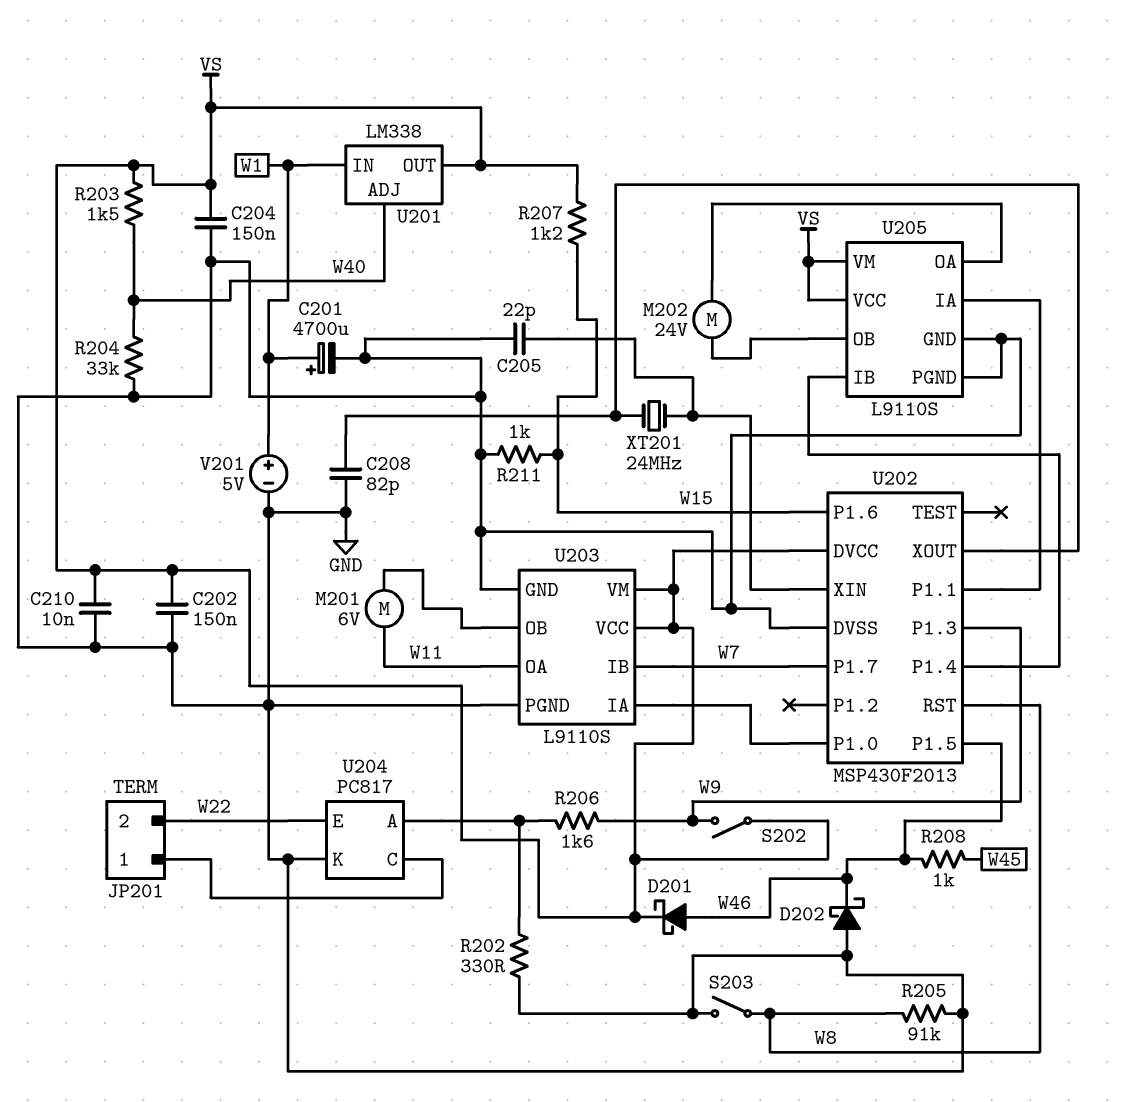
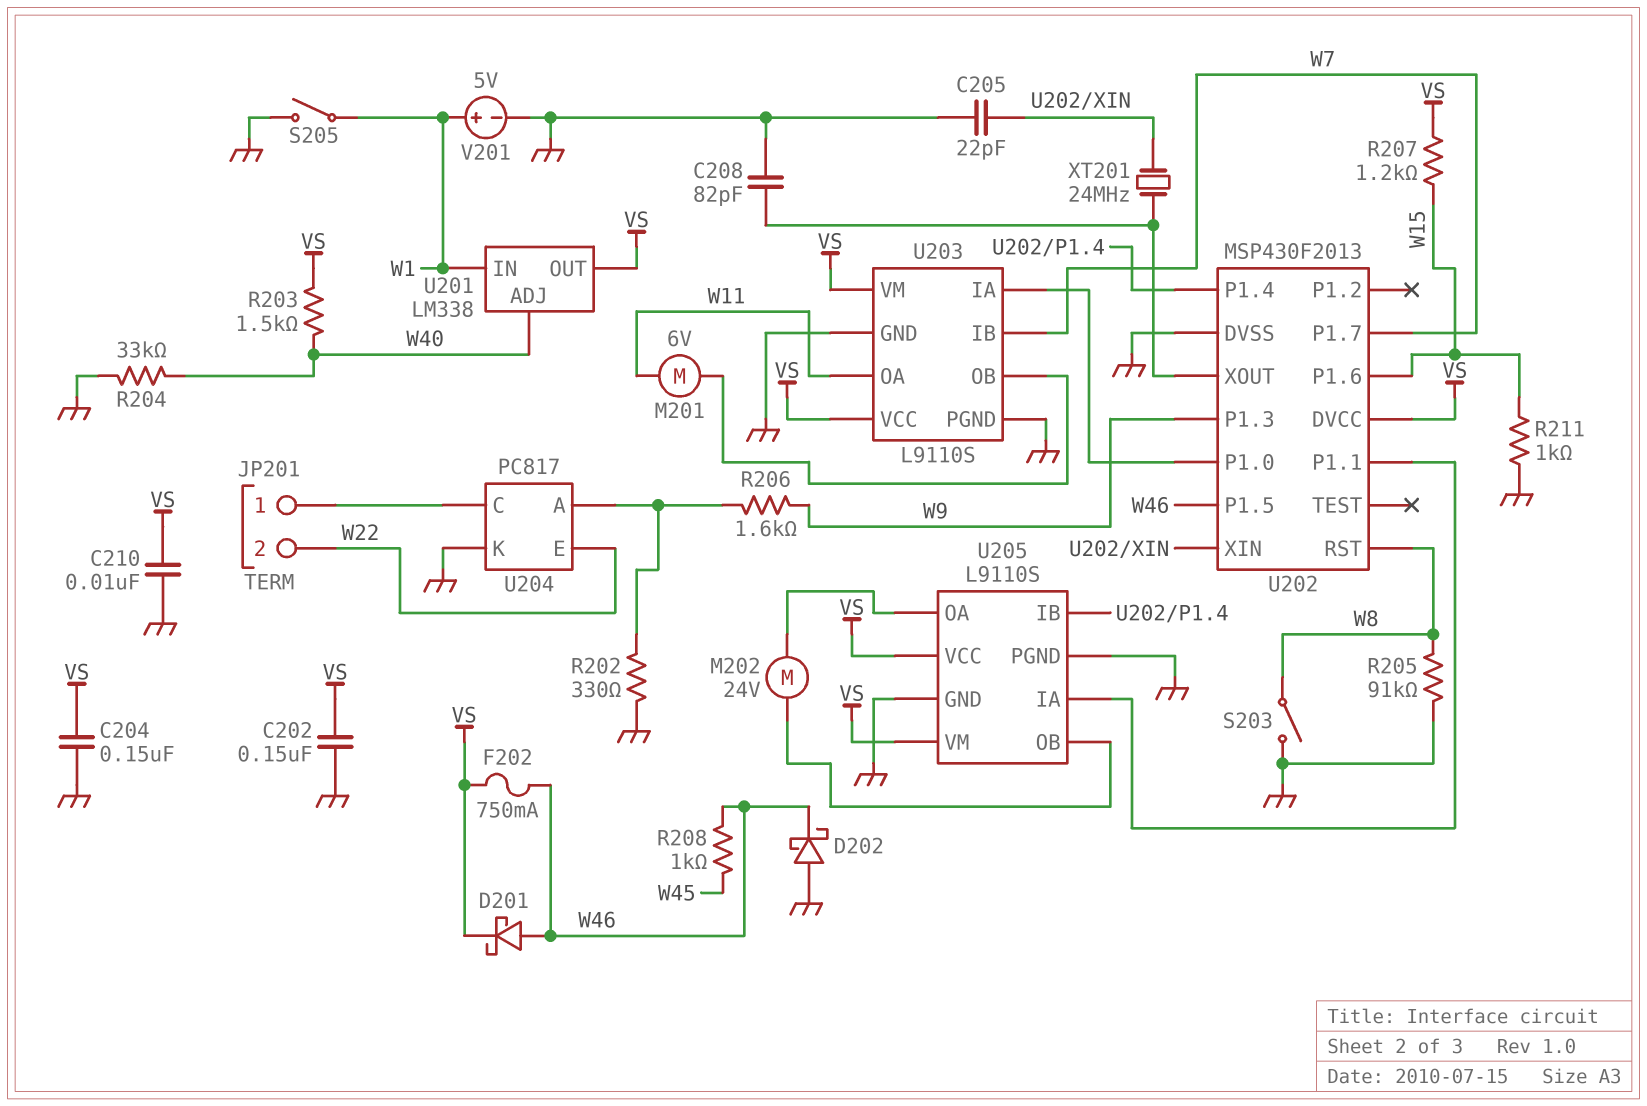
C201: 4700uF (plus W1, minus GND) -> none
F202: none -> 750mA (VS, W46)
S202: switch (VS, W9) -> none
S205: none -> switch (GND, W1)

